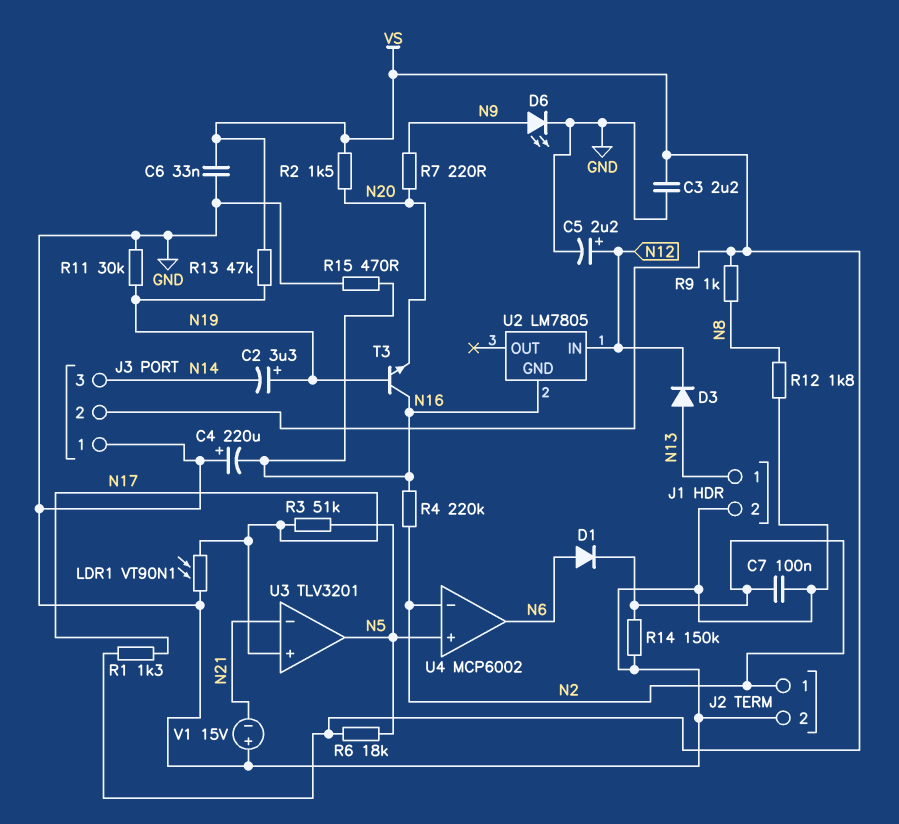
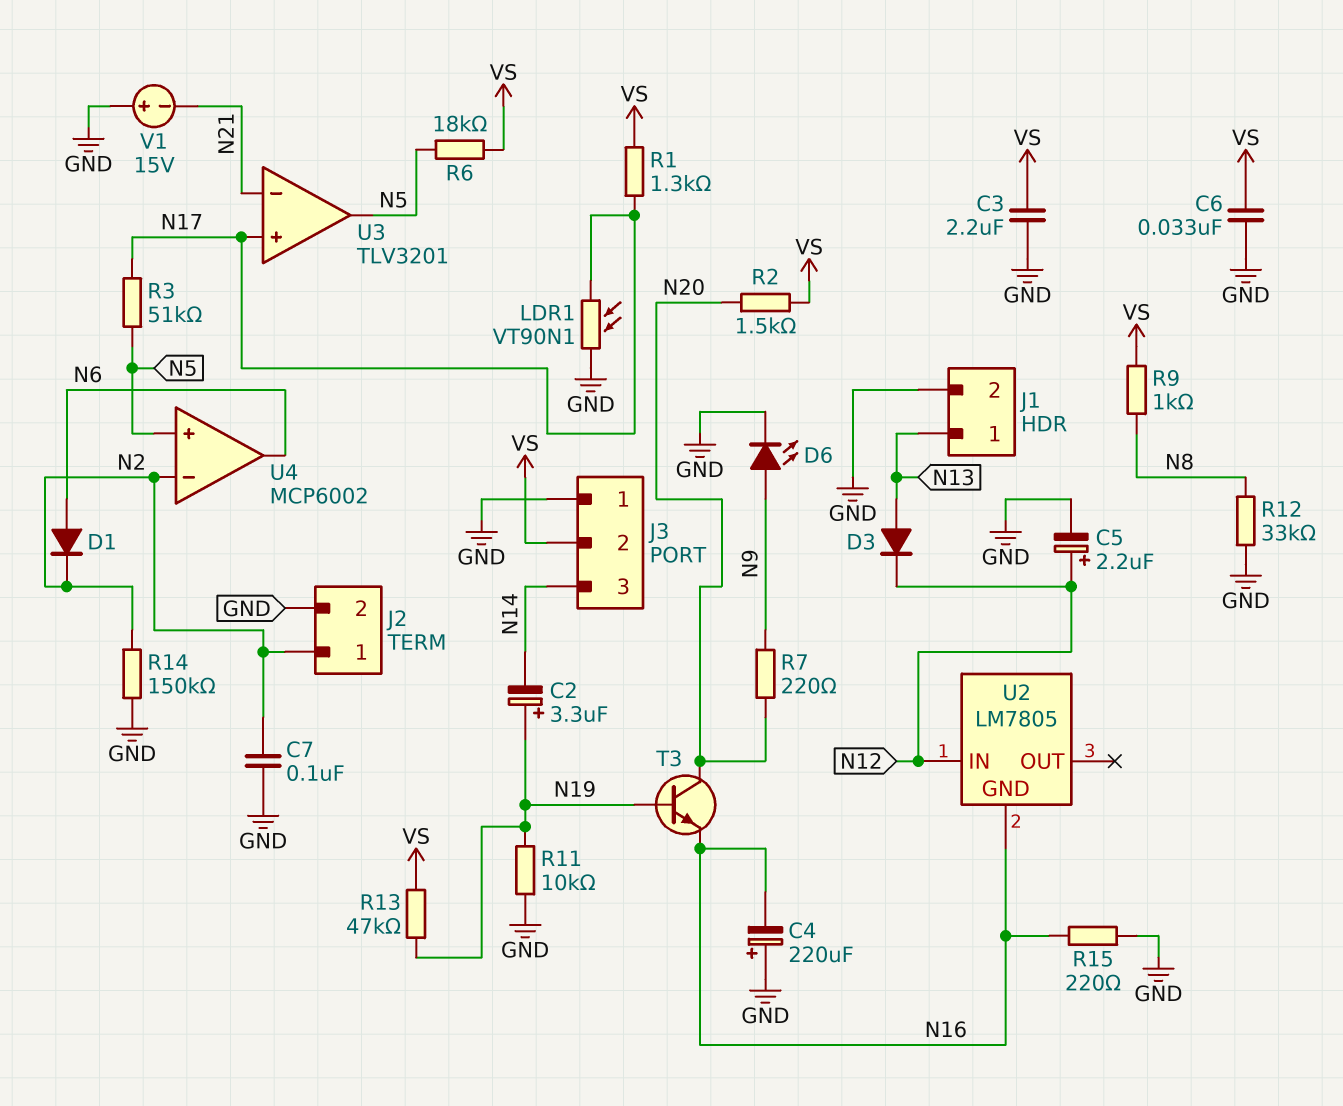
R4: 220k (N2, N16) -> none
R11: 30k (GND, N19) -> 10k (GND, N19)
R12: 1.8k (GND, N8) -> 33k (GND, N8)
R15: 470 (GND, N16) -> 220 (GND, N16)
T3: NPN (B N19, C N16, E N20) -> NPN (B N19, C N20, E N16)

